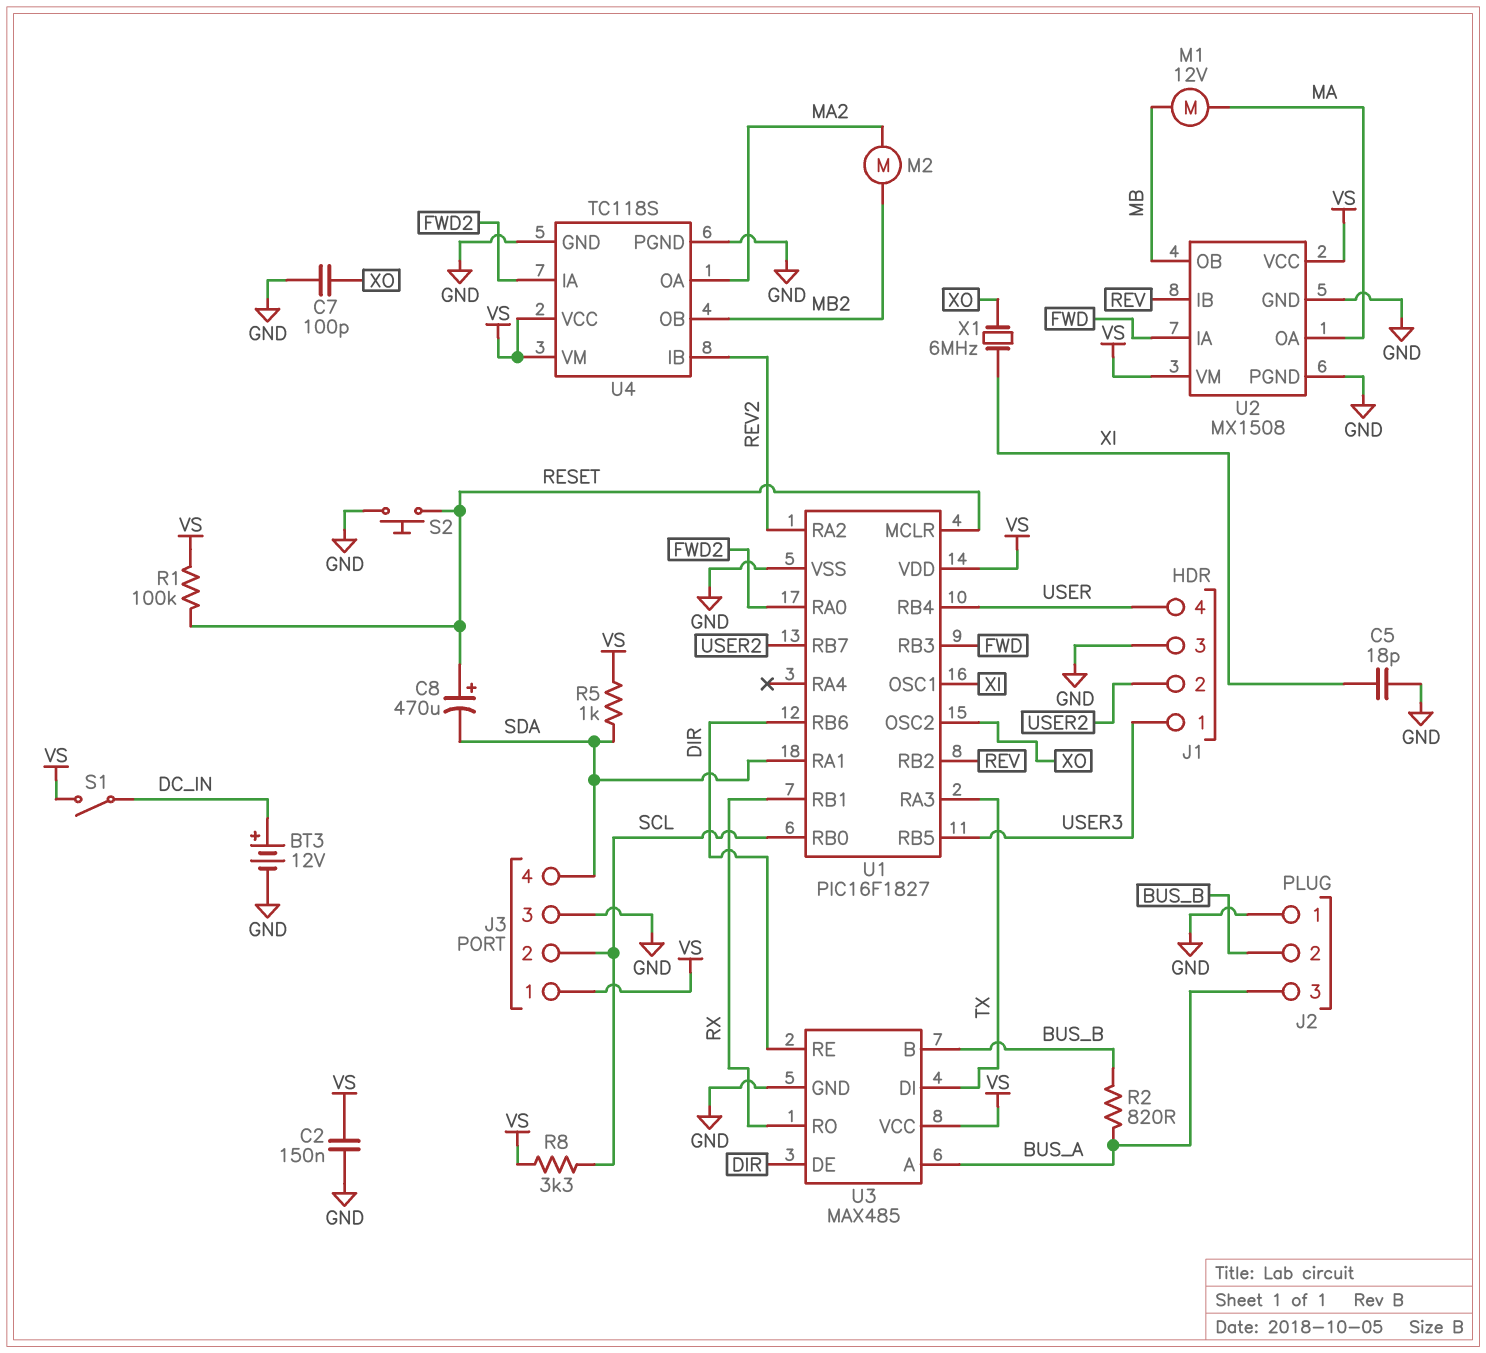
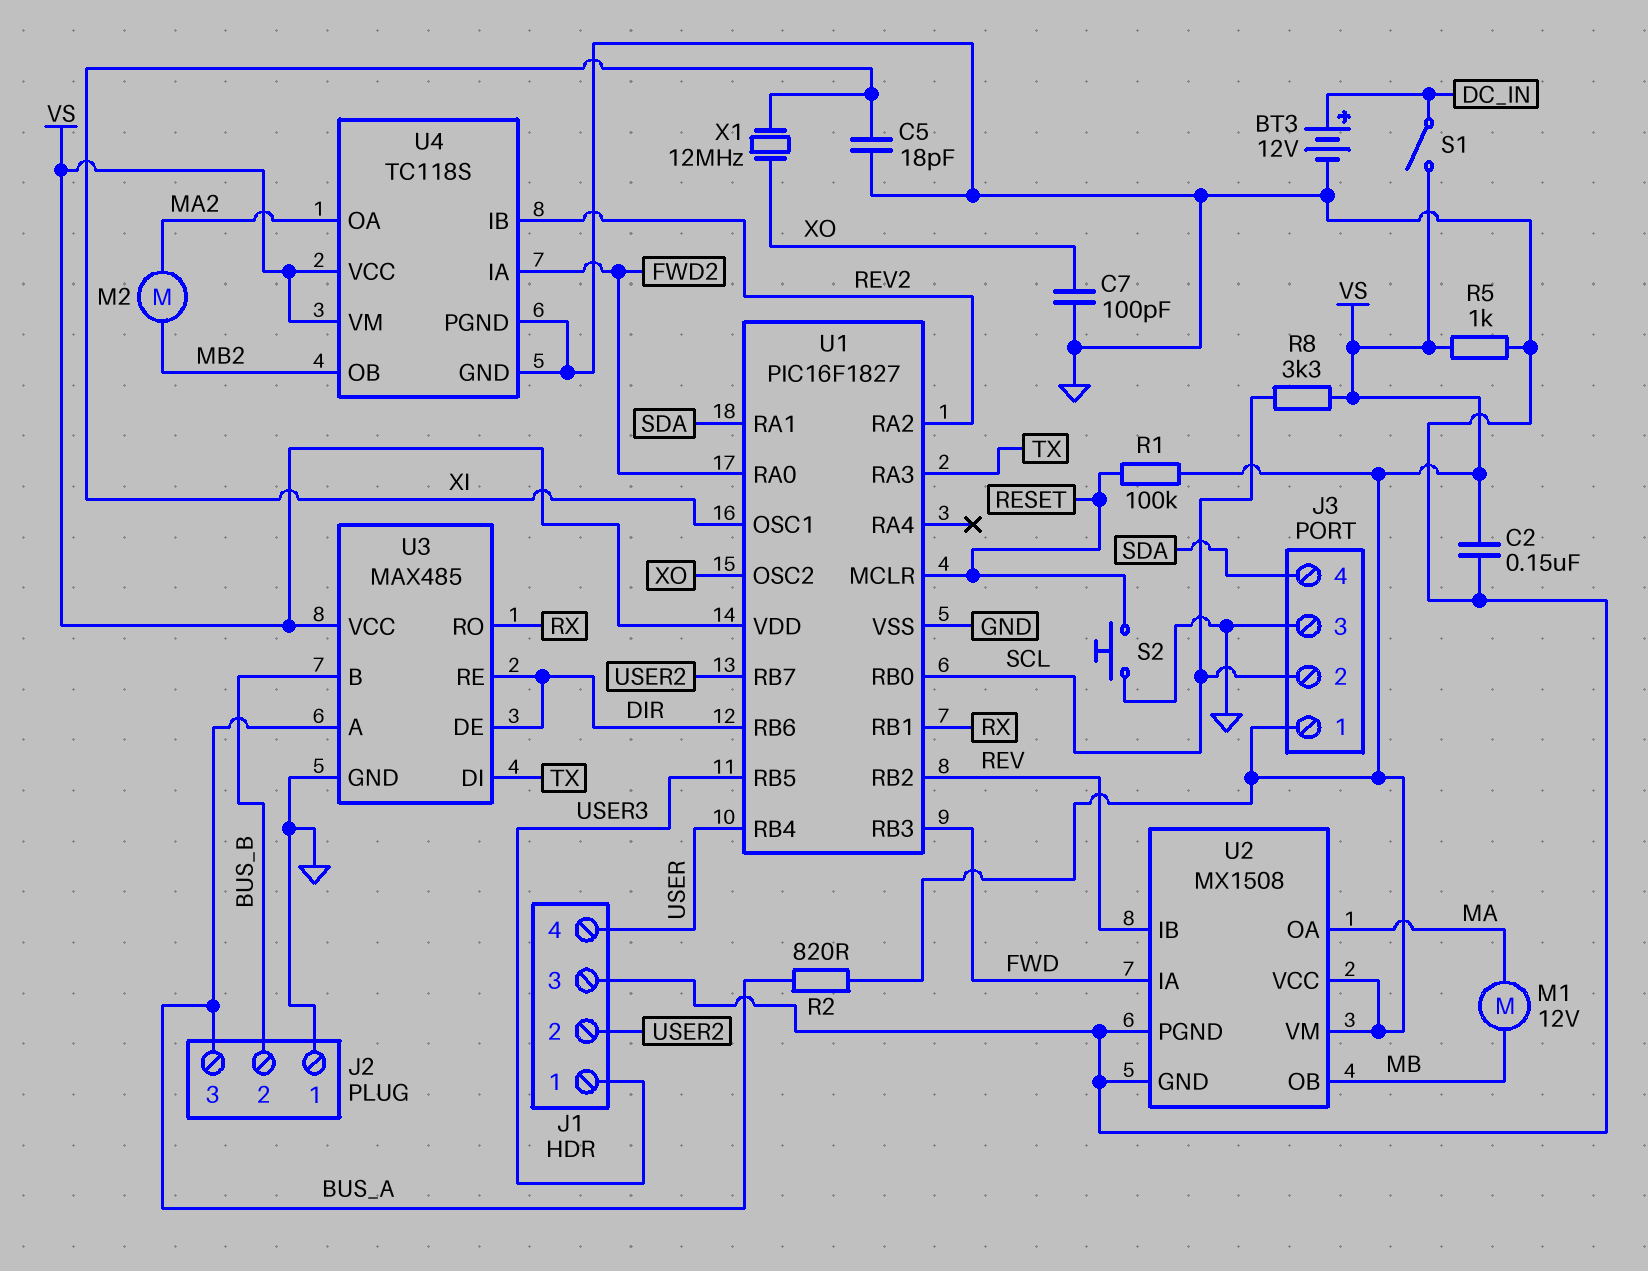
C8: 470uF (plus RESET, minus SDA) -> none
R2: 820 (BUS_A, BUS_B) -> 820 (BUS_A, VS)
R5: 1k (SDA, VS) -> 1k (GND, VS)
X1: 6MHz (XI, XO) -> 12MHz (XI, XO)

